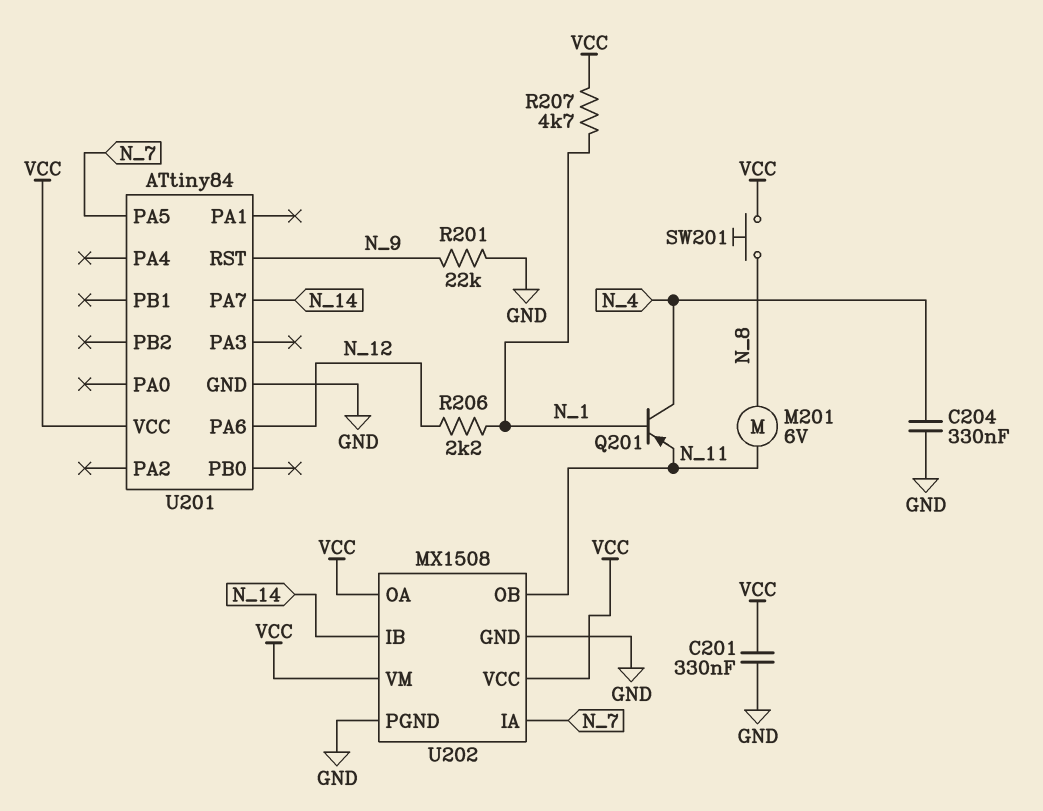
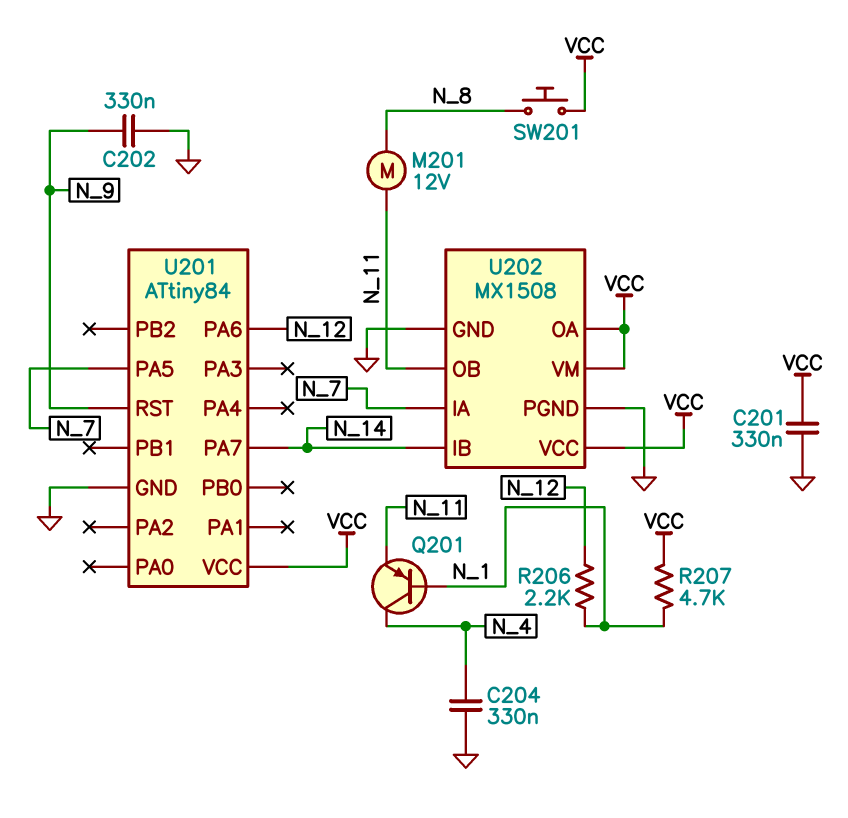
C202: none -> 330nF (GND, N_9)
M201: motor 6V (N_8, N_11) -> motor 12V (N_8, N_11)
R201: 22k (GND, N_9) -> none

